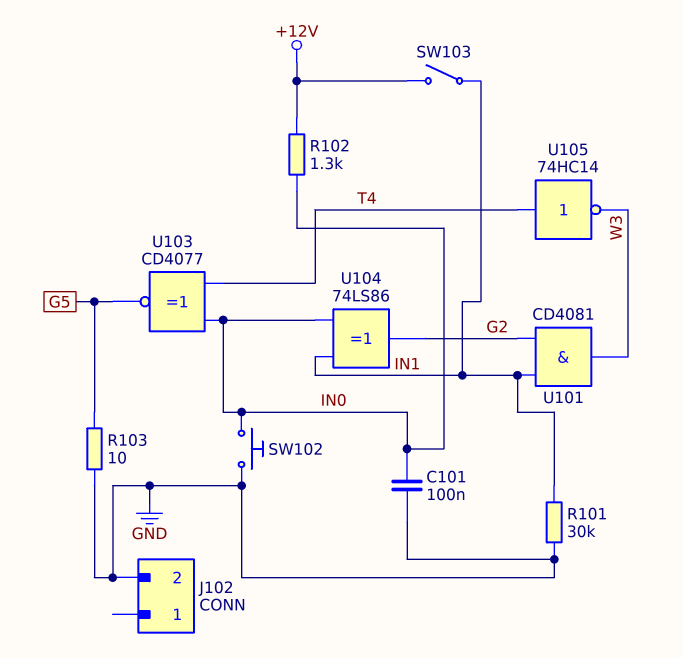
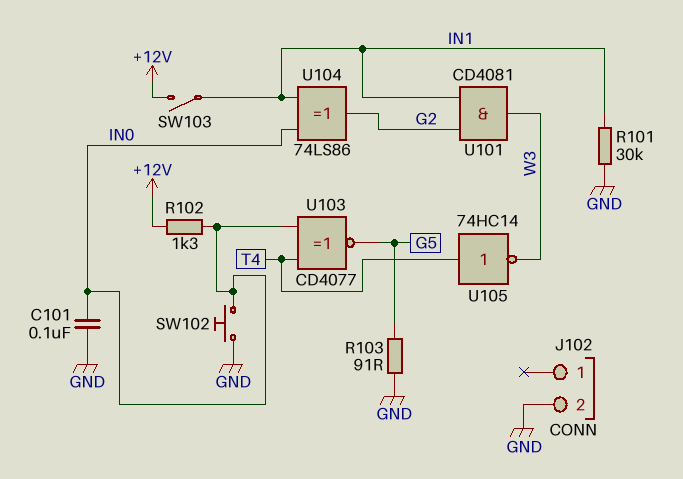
R103: 10 (G5, GND) -> 91 (G5, GND)

